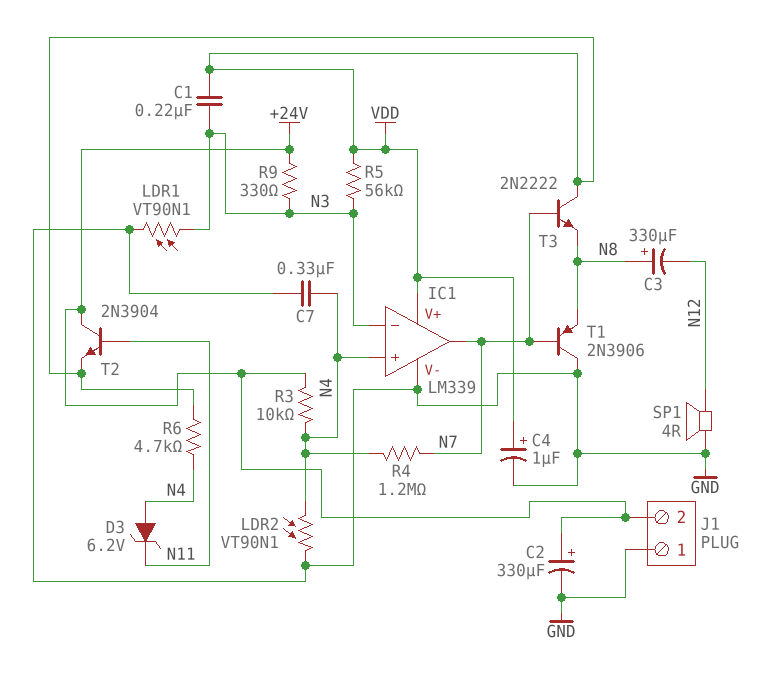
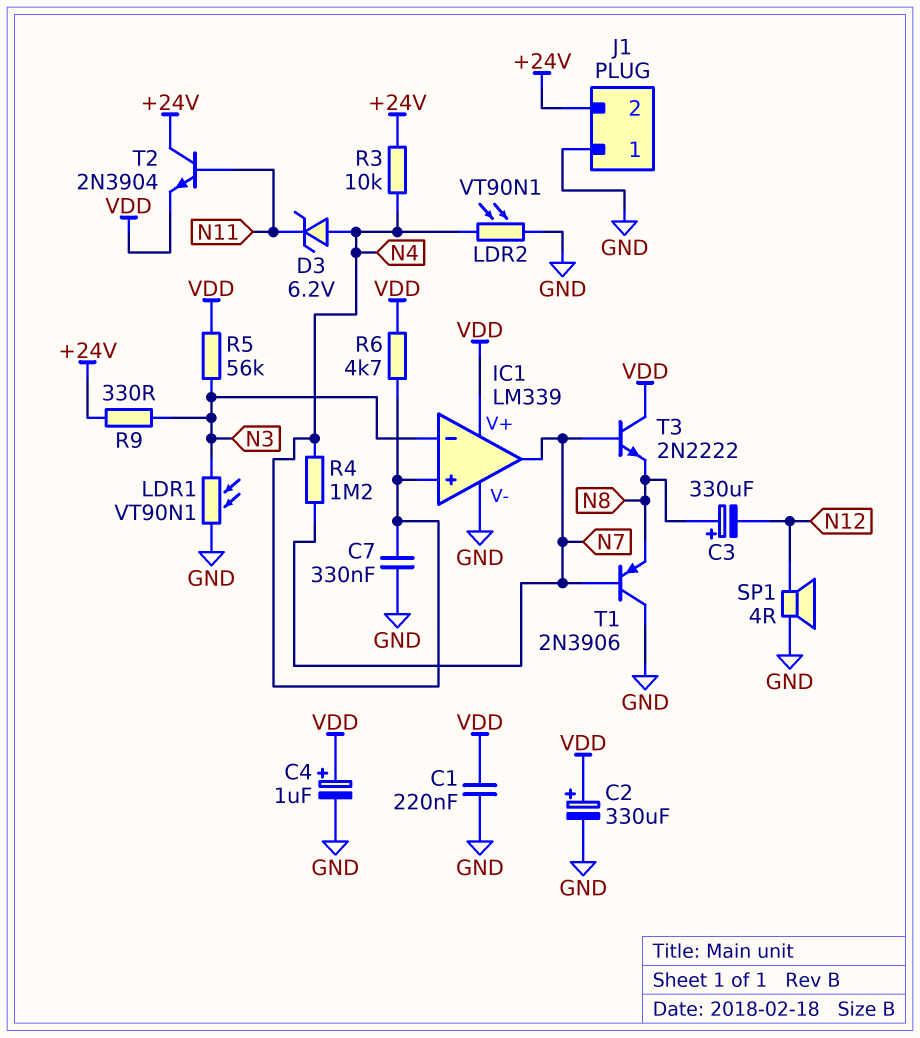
C1: 220nF (N3, VDD) -> 220nF (GND, VDD)
C2: 330uF (plus +24V, minus GND) -> 330uF (plus VDD, minus GND)

